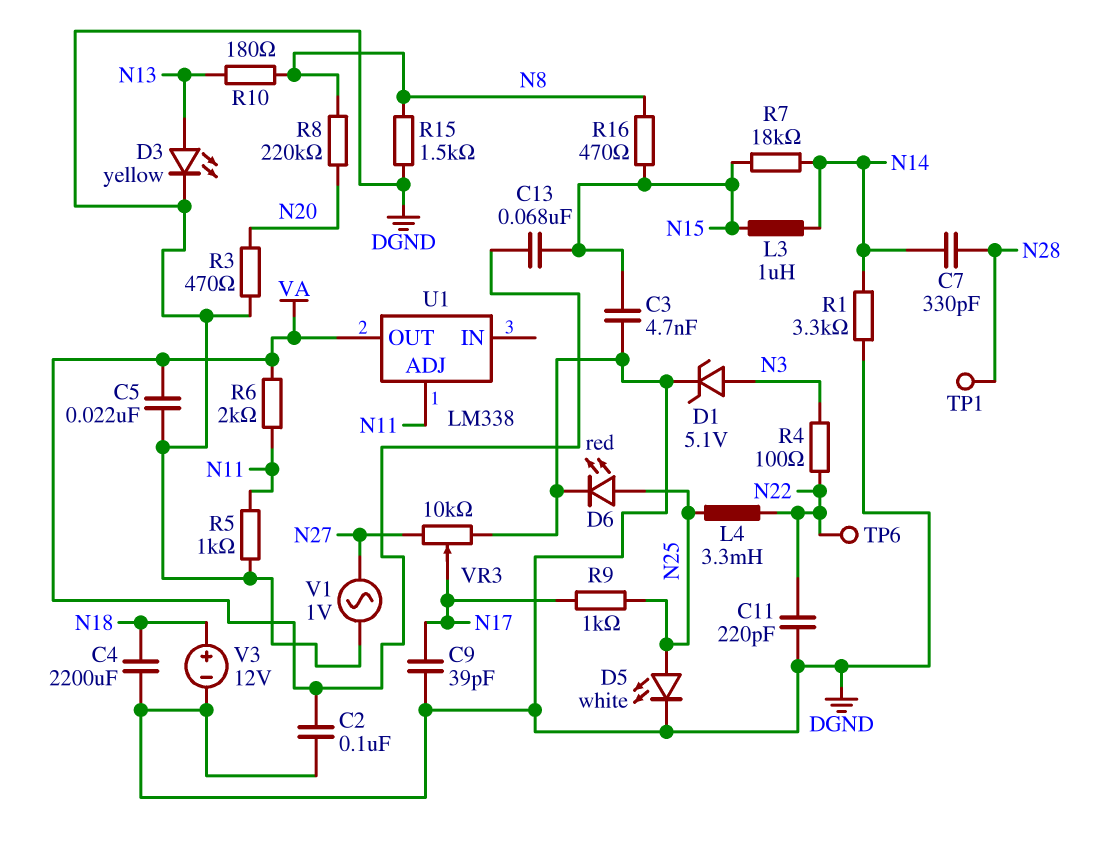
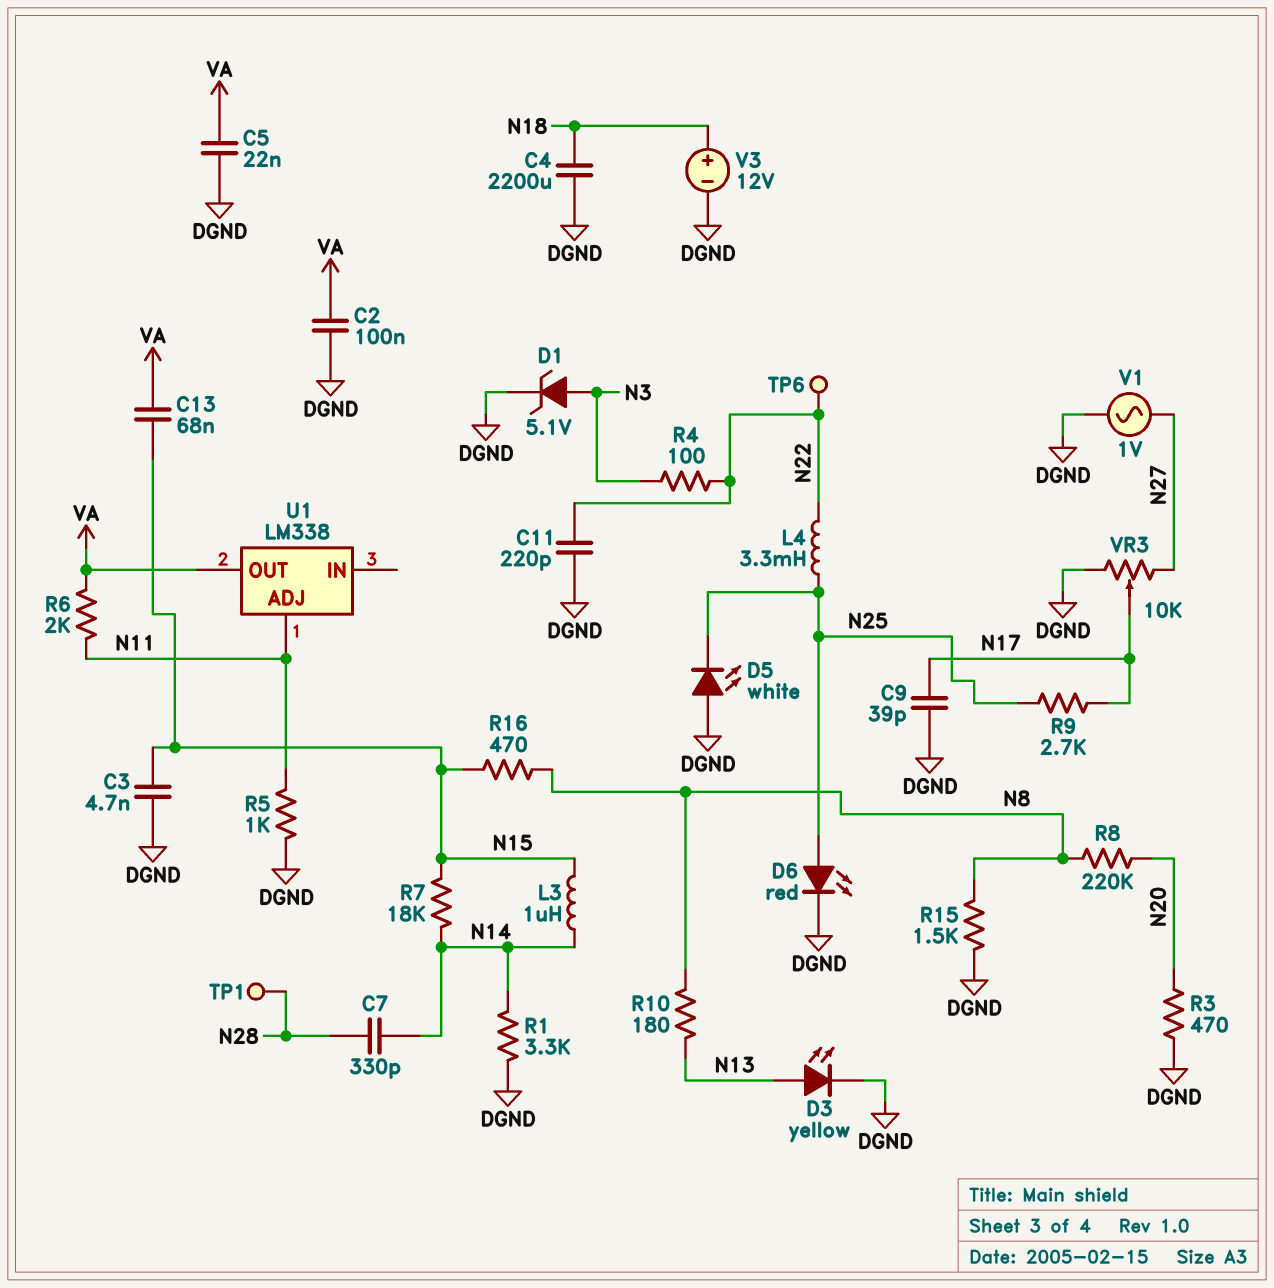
D5: LED white (A N25, K DGND) -> LED white (A DGND, K N25)
R9: 1k (N17, N25) -> 2.7k (N17, N25)

